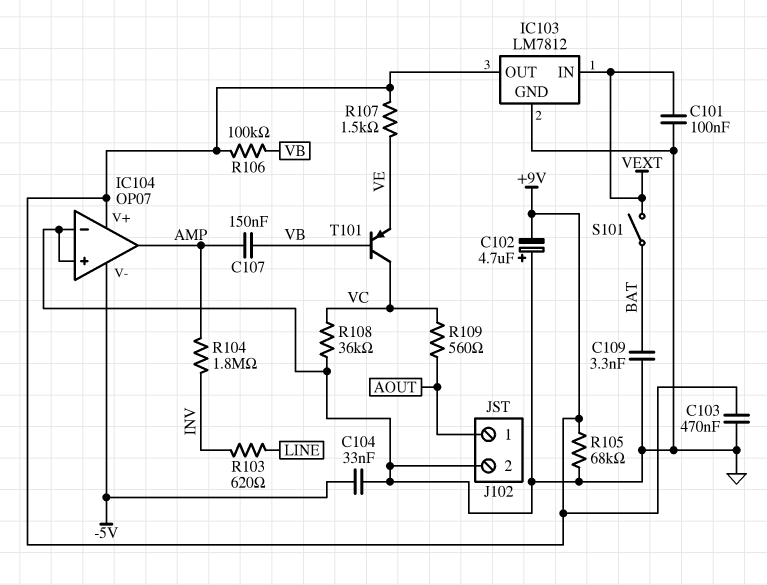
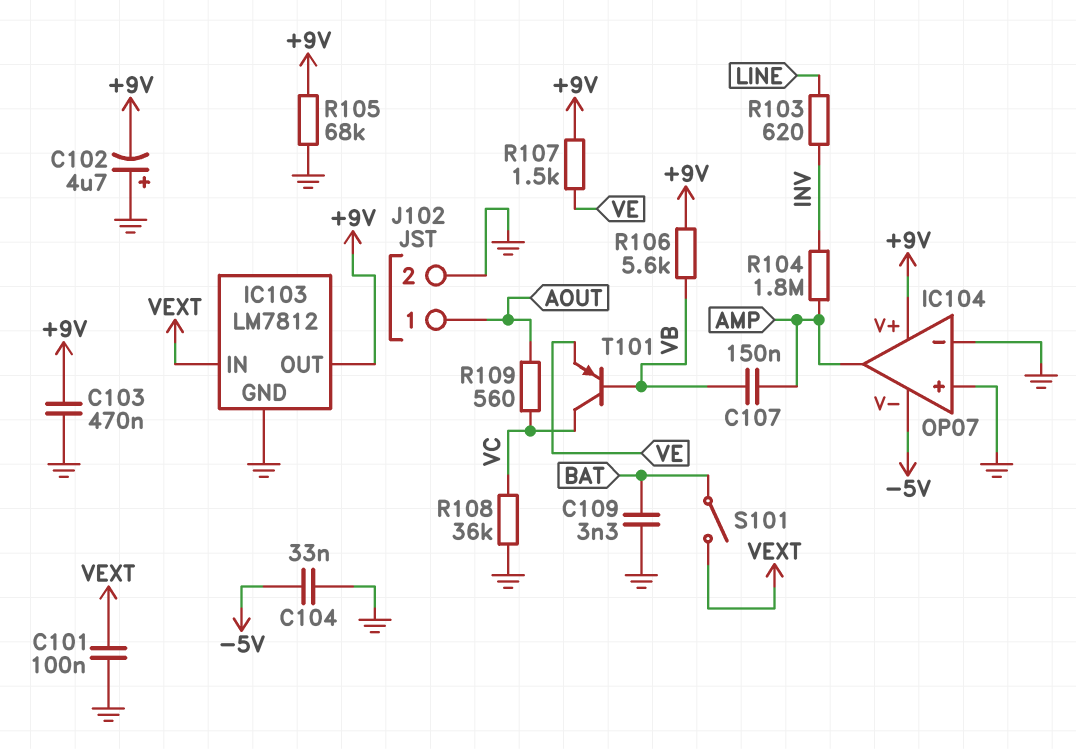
R106: 100k (+9V, VB) -> 5.6k (+9V, VB)

